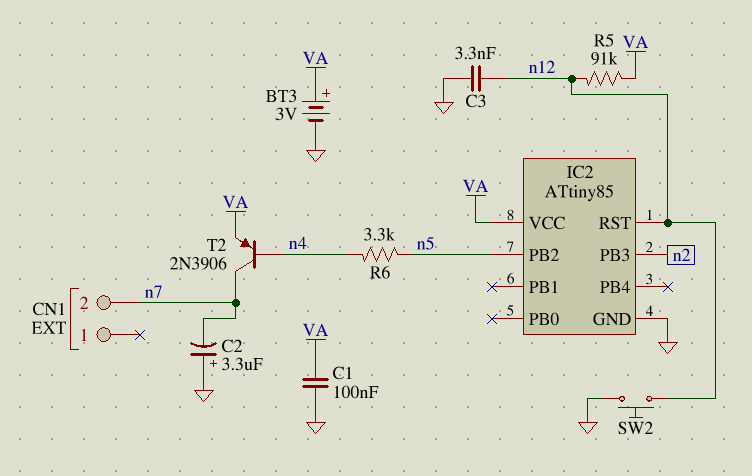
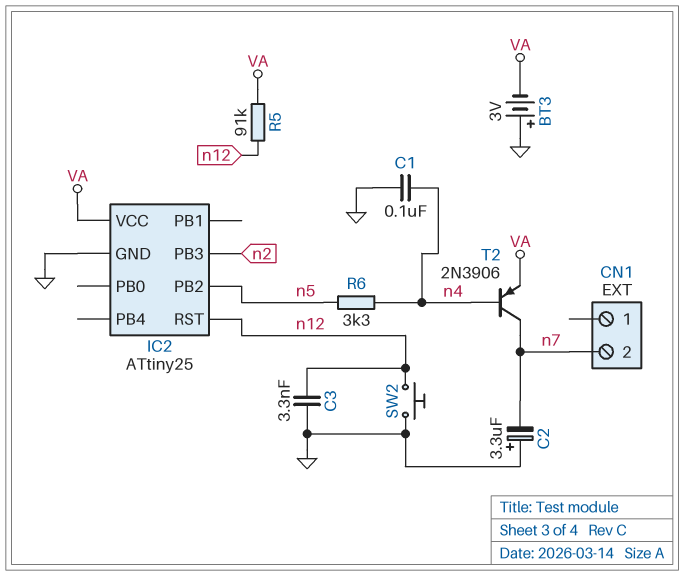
BT3: 3V (plus VA, minus GND) -> 3V (plus GND, minus VA)
C1: 100nF (GND, VA) -> 100nF (GND, n4)
IC2: ATtiny85 -> ATtiny25

